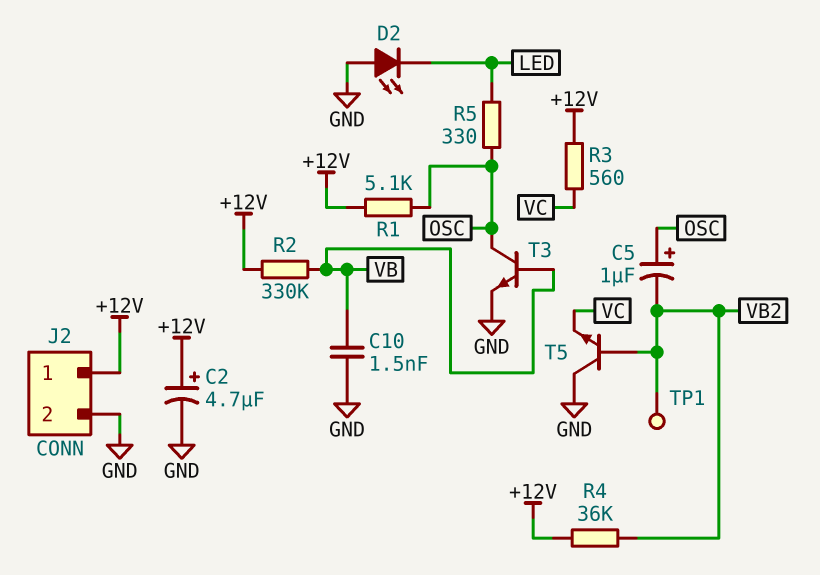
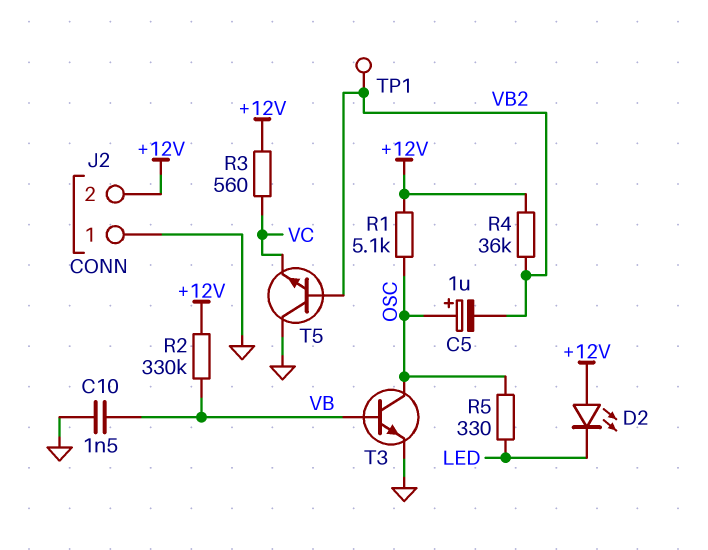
C2: 4.7uF (plus +12V, minus GND) -> none
D2: LED (A GND, K LED) -> LED (A +12V, K LED)
J2 pin 1: +12V -> GND
J2 pin 2: GND -> +12V

